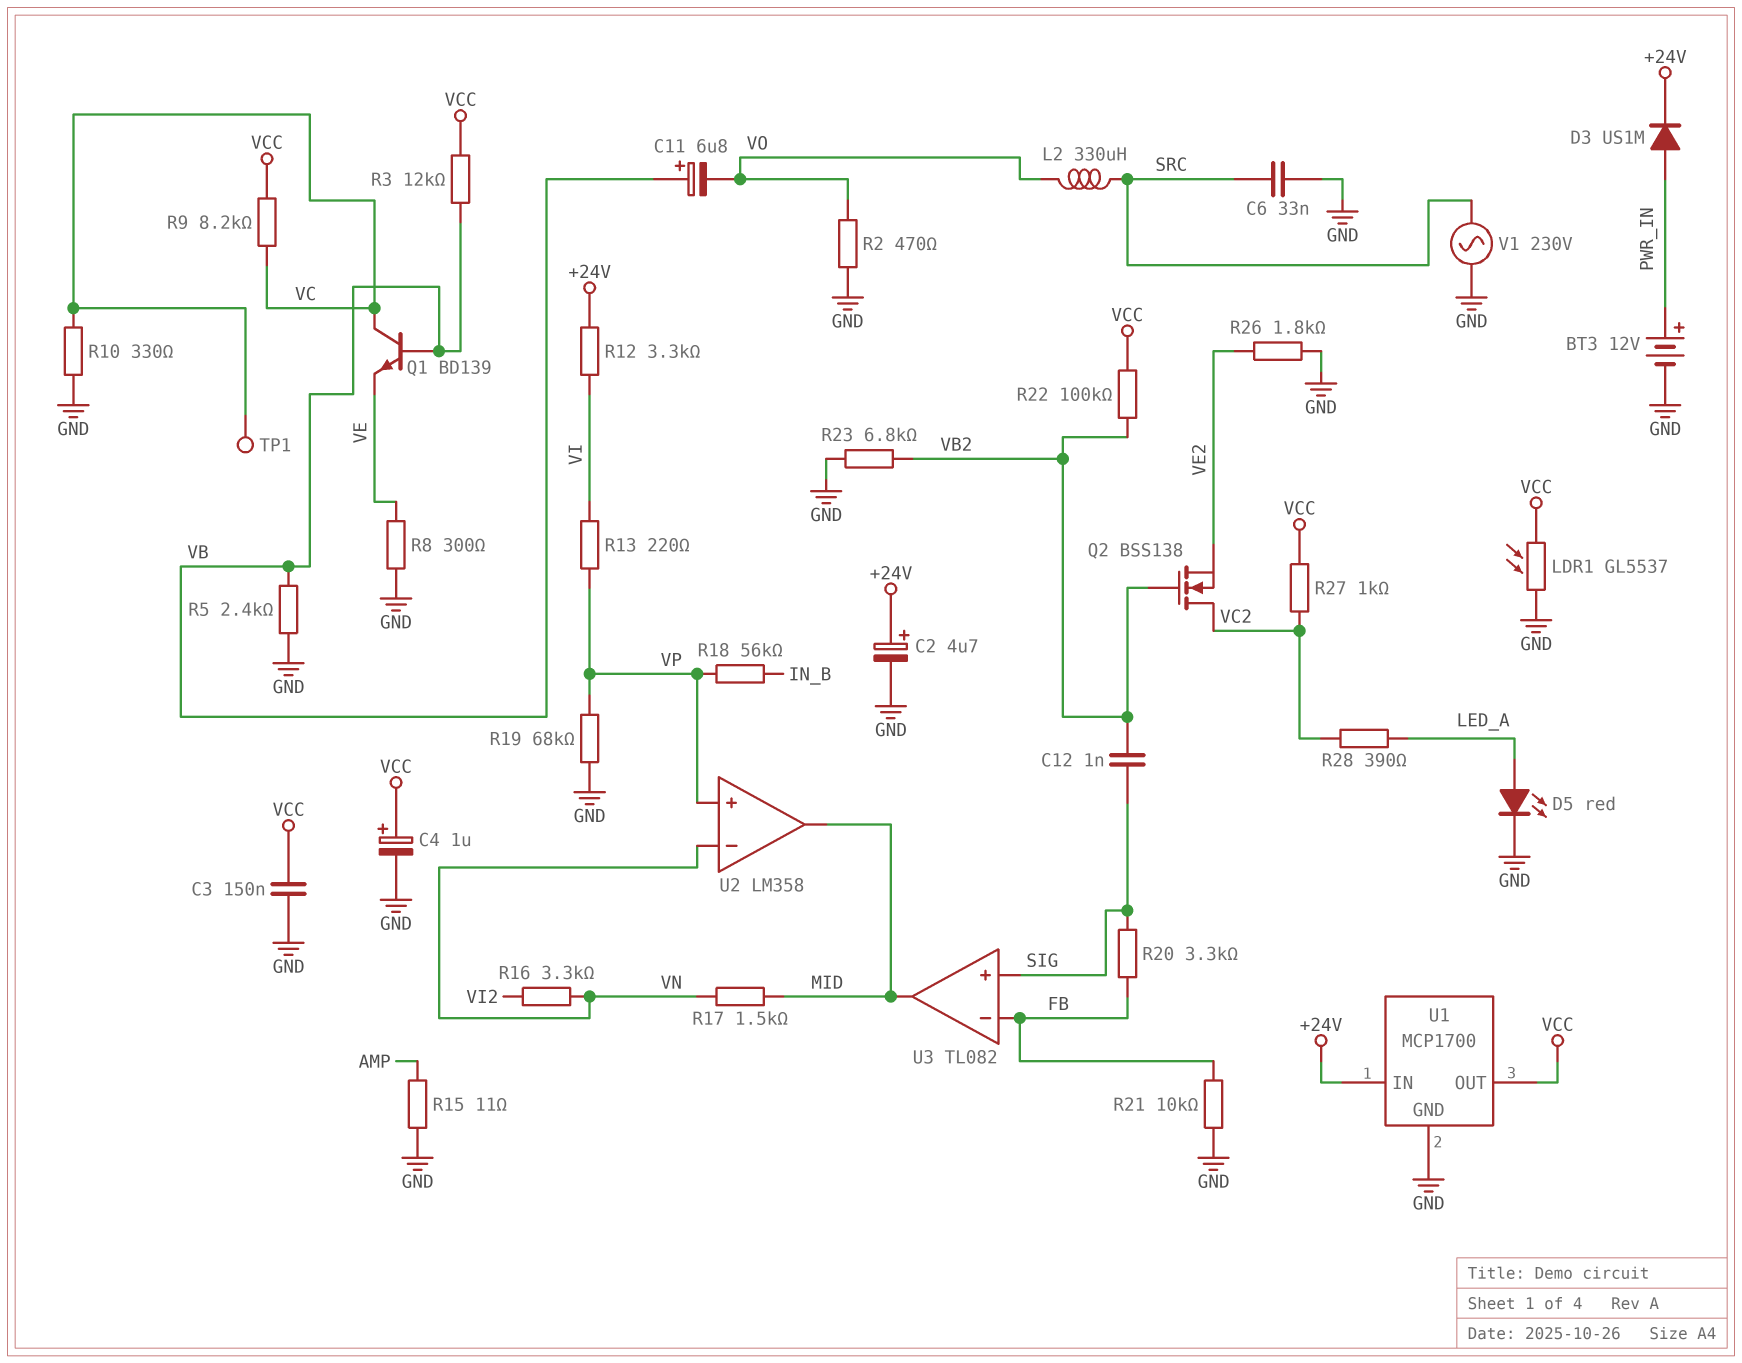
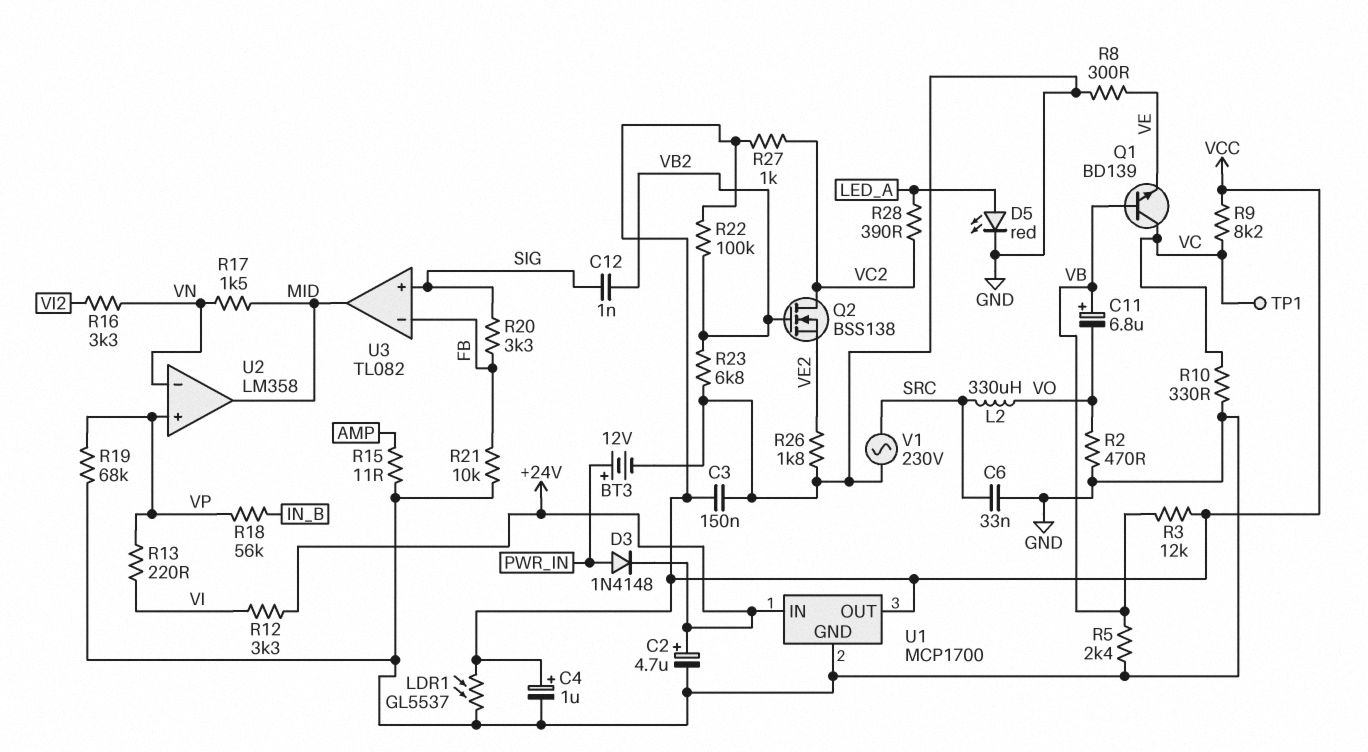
D3: diode US1M (A PWR_IN, K +24V) -> diode 1N4148 (A PWR_IN, K +24V)

